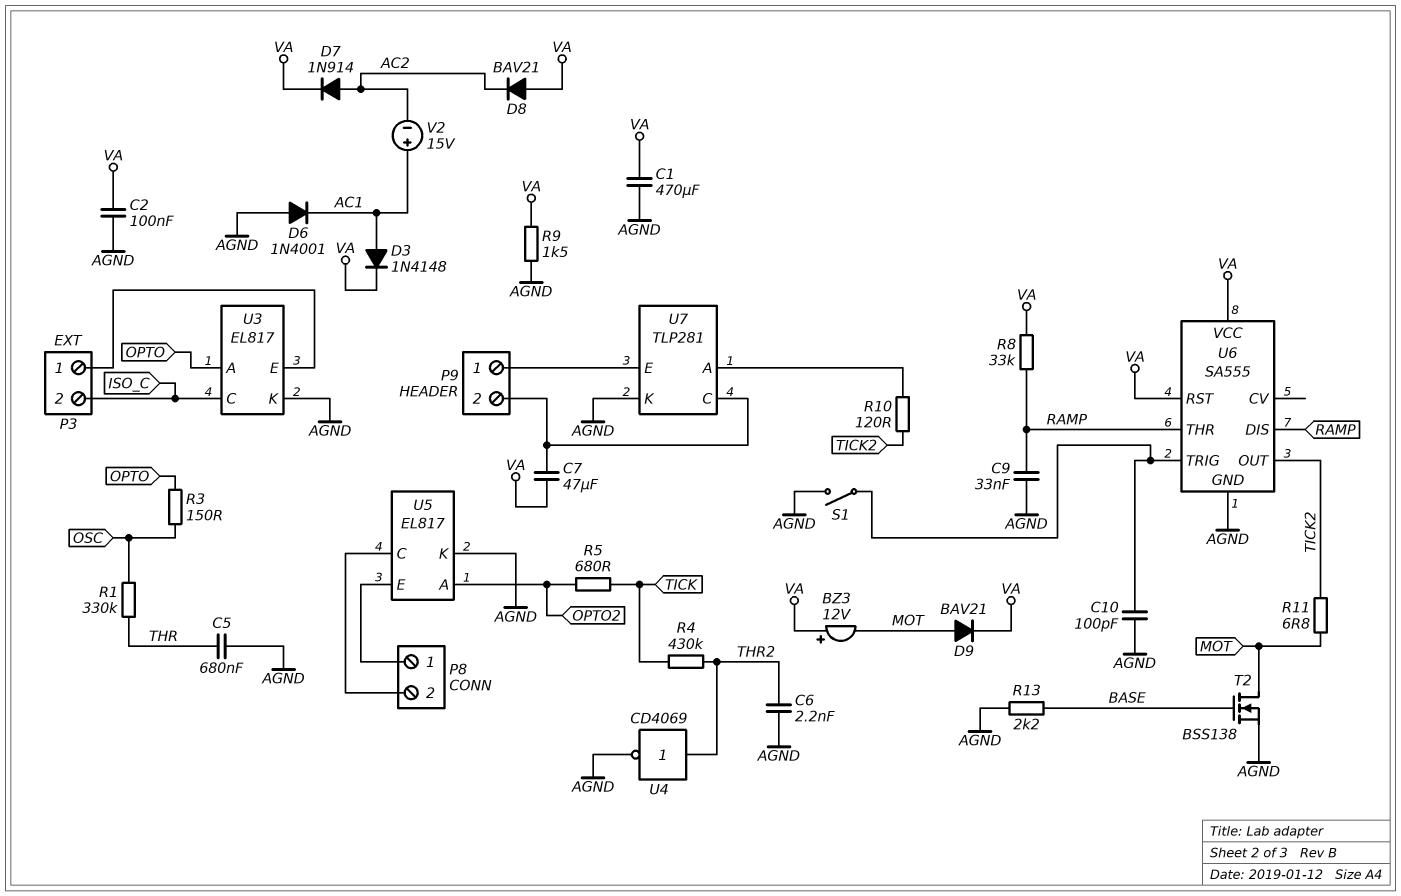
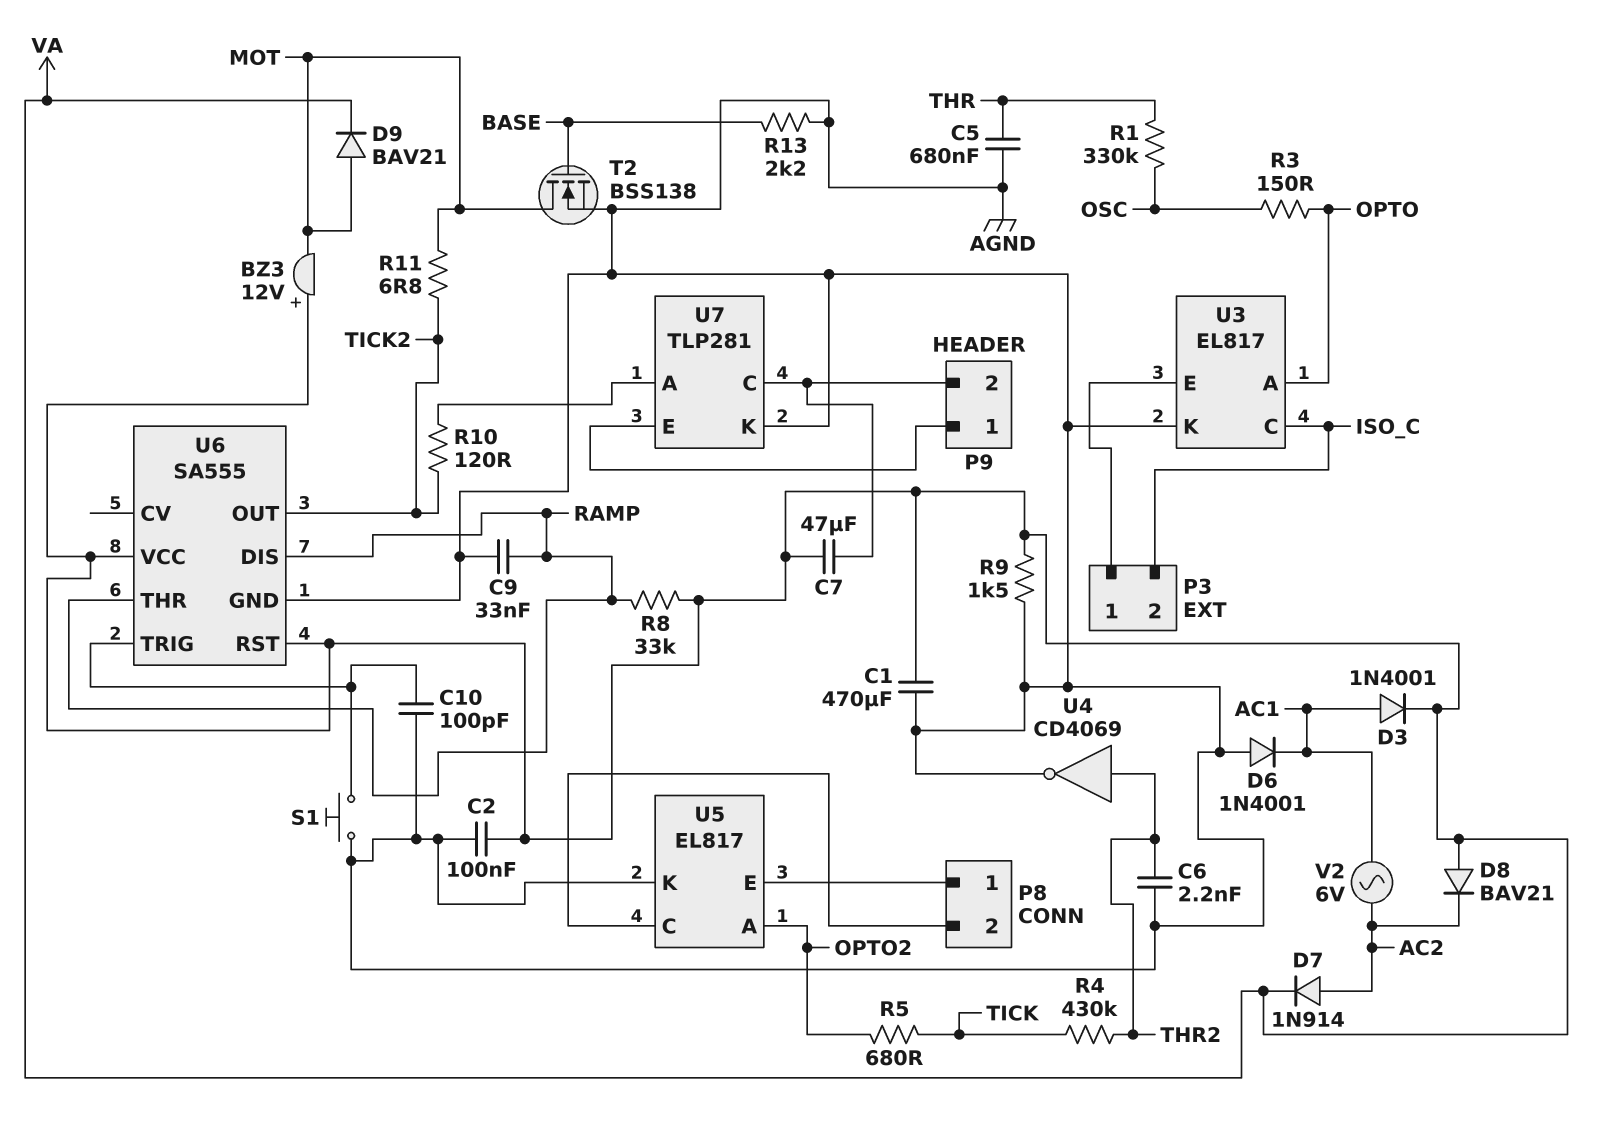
D3: diode 1N4148 (A AC1, K VA) -> diode 1N4001 (A AC1, K VA)
S1: switch (AGND, U6/TRIG) -> button (AGND, U6/TRIG)
V2: 15V (plus AC1, minus AC2) -> AC 6V (AC1, AC2)

